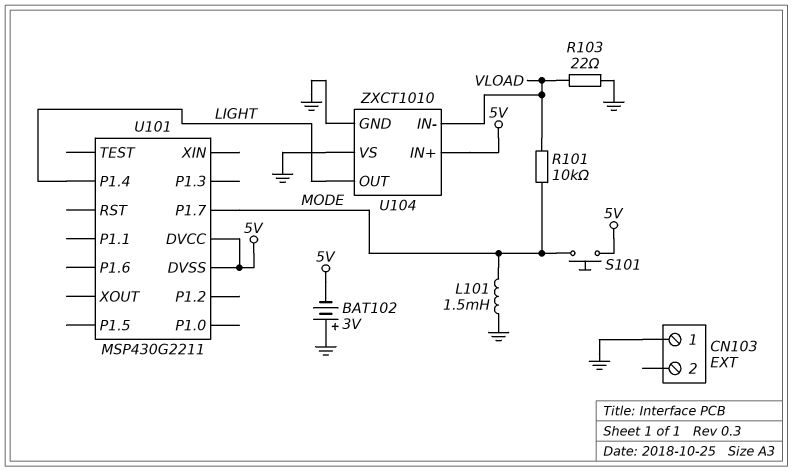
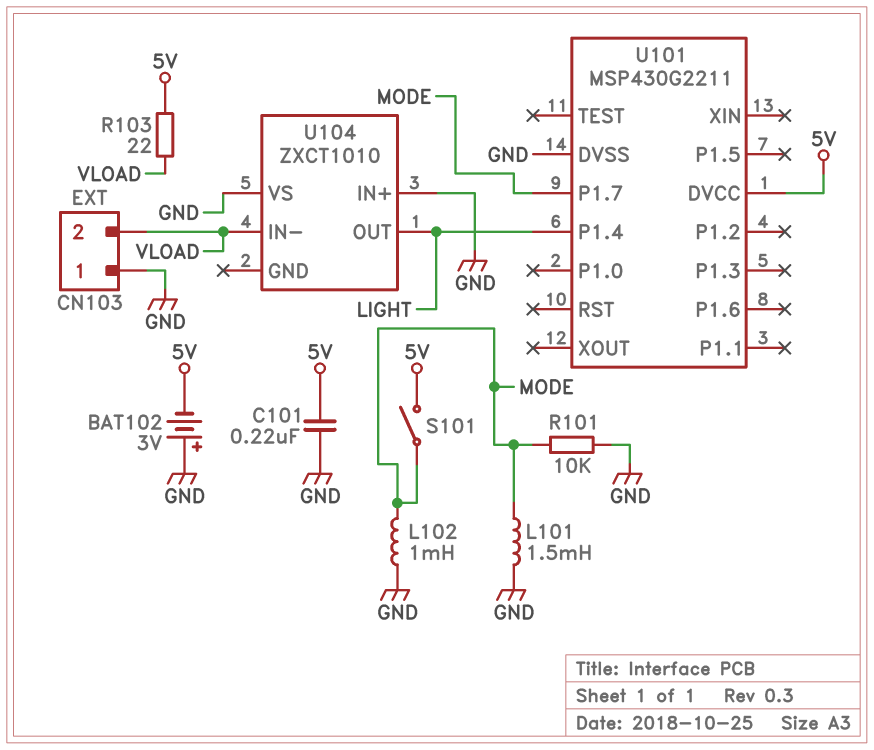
C101: none -> 220nF (5V, GND)
CN103 pin 2: none -> VLOAD
L102: none -> 1mH (GND, MODE)
R101: 10k (MODE, VLOAD) -> 10k (GND, MODE)
R103: 22 (GND, VLOAD) -> 22 (5V, VLOAD)
S101: button (5V, MODE) -> switch (5V, MODE)
U101 pin DVSS: 5V -> GND
U104 pin GND: GND -> none
U104 pin IN+: 5V -> GND

